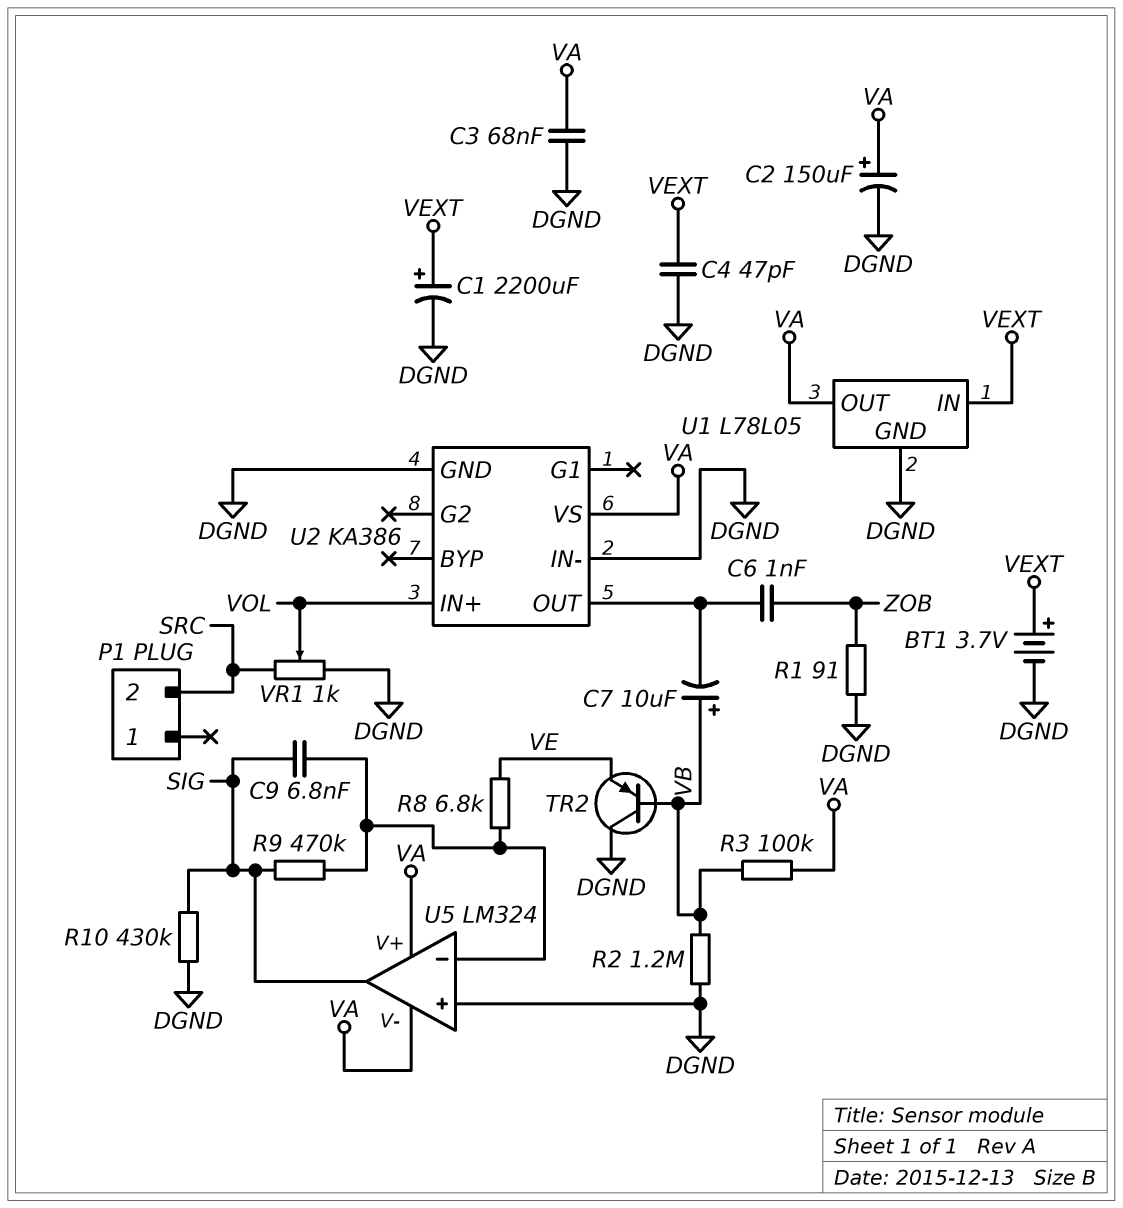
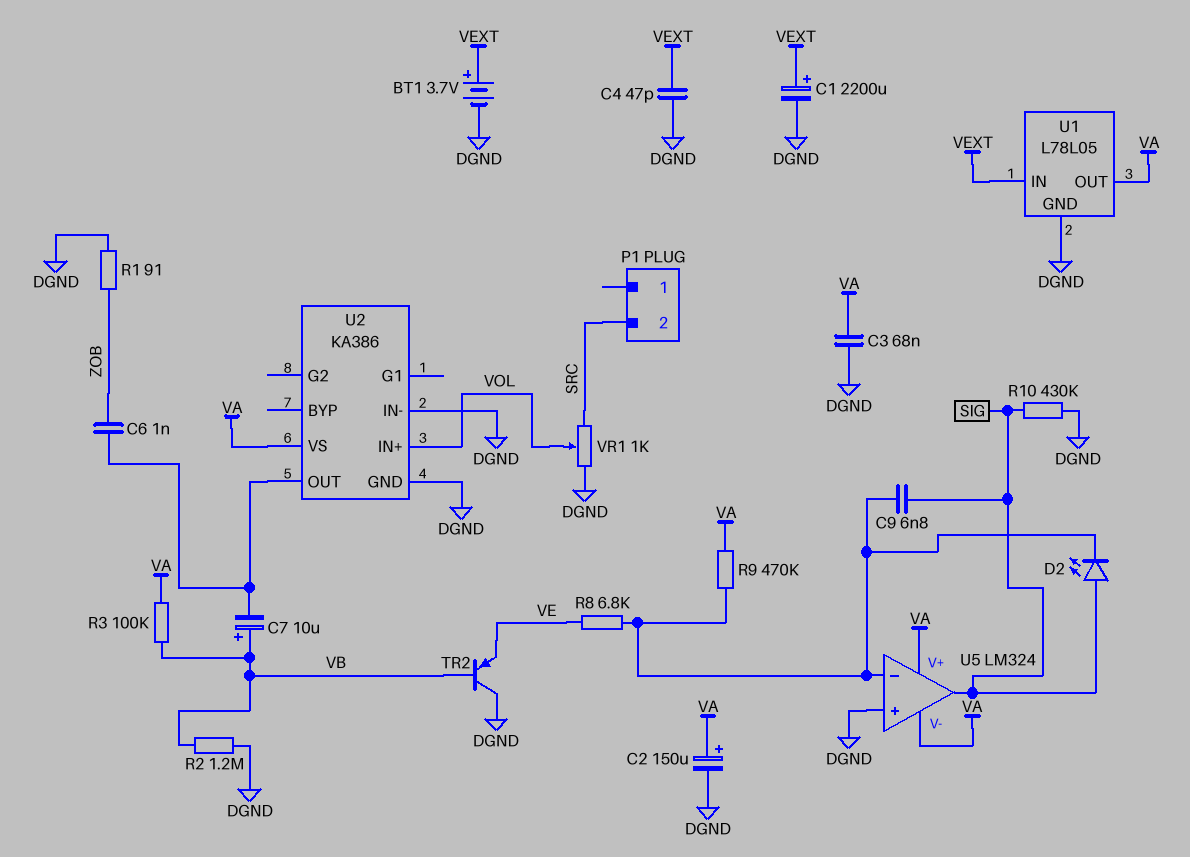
D2: none -> LED (A SIG, K U5/in-)
R9: 470k (SIG, U5/in-) -> 470k (U5/in-, VA)

